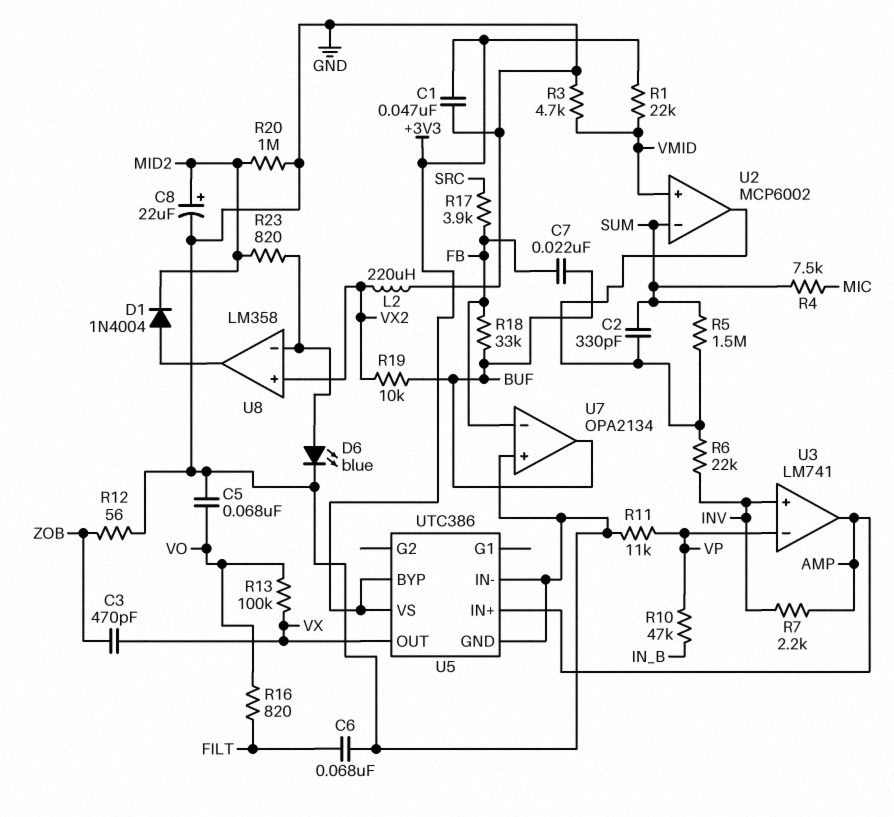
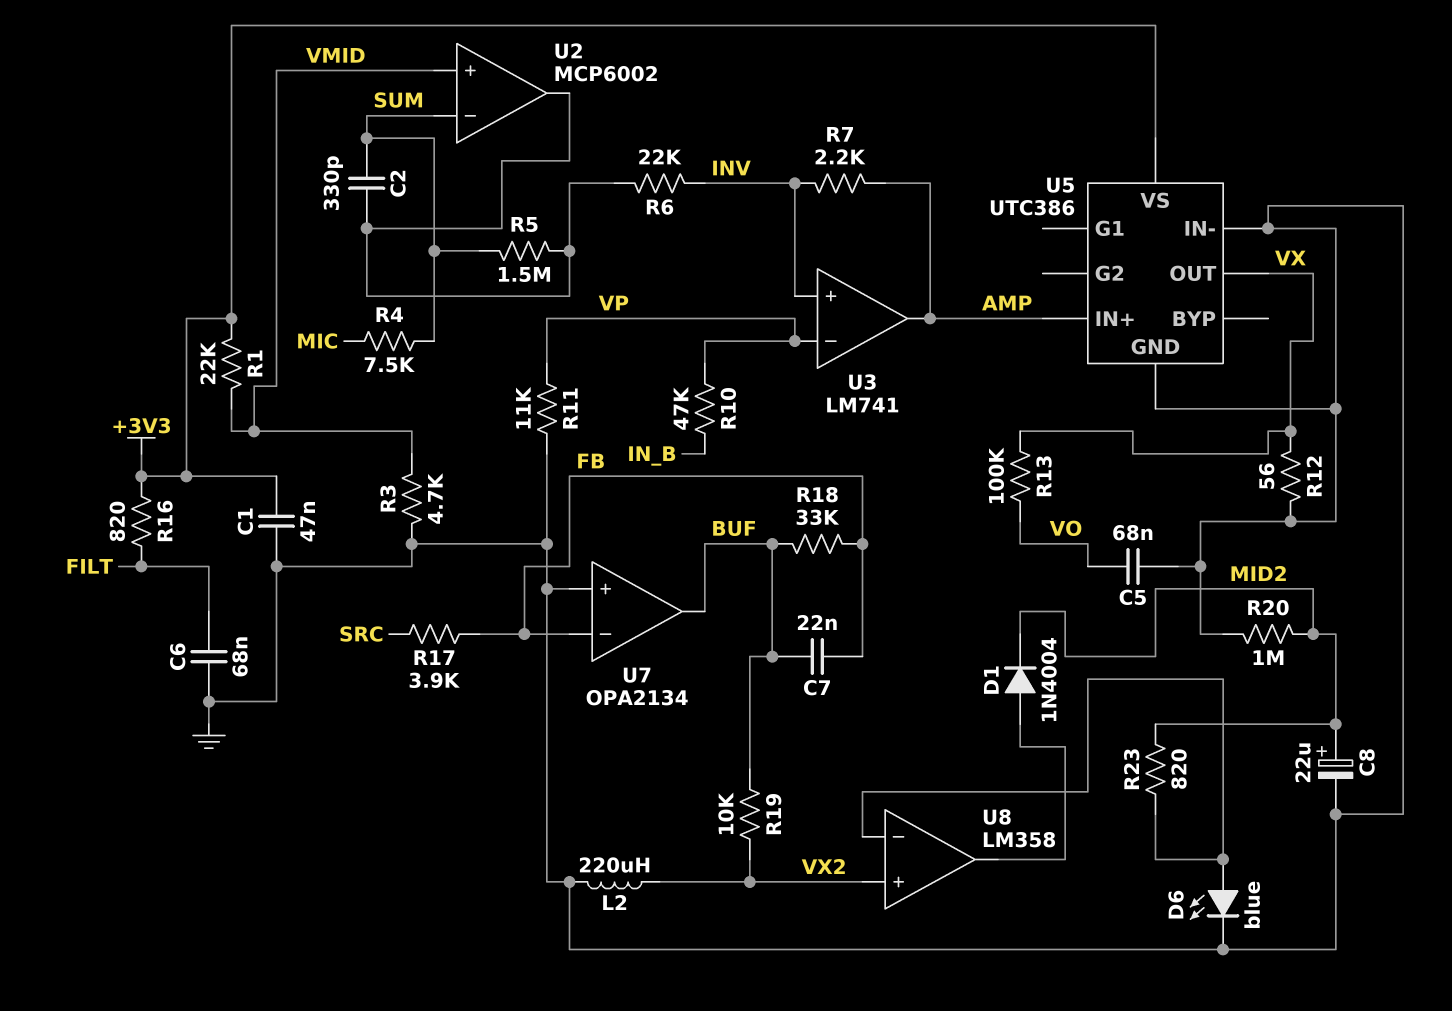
C3: 470pF (VX, ZOB) -> none
R12: 56 (GND, ZOB) -> 56 (GND, VX)
R16: 820 (FILT, VO) -> 820 (+3V3, FILT)
U5 pin BYP: +3V3 -> none

